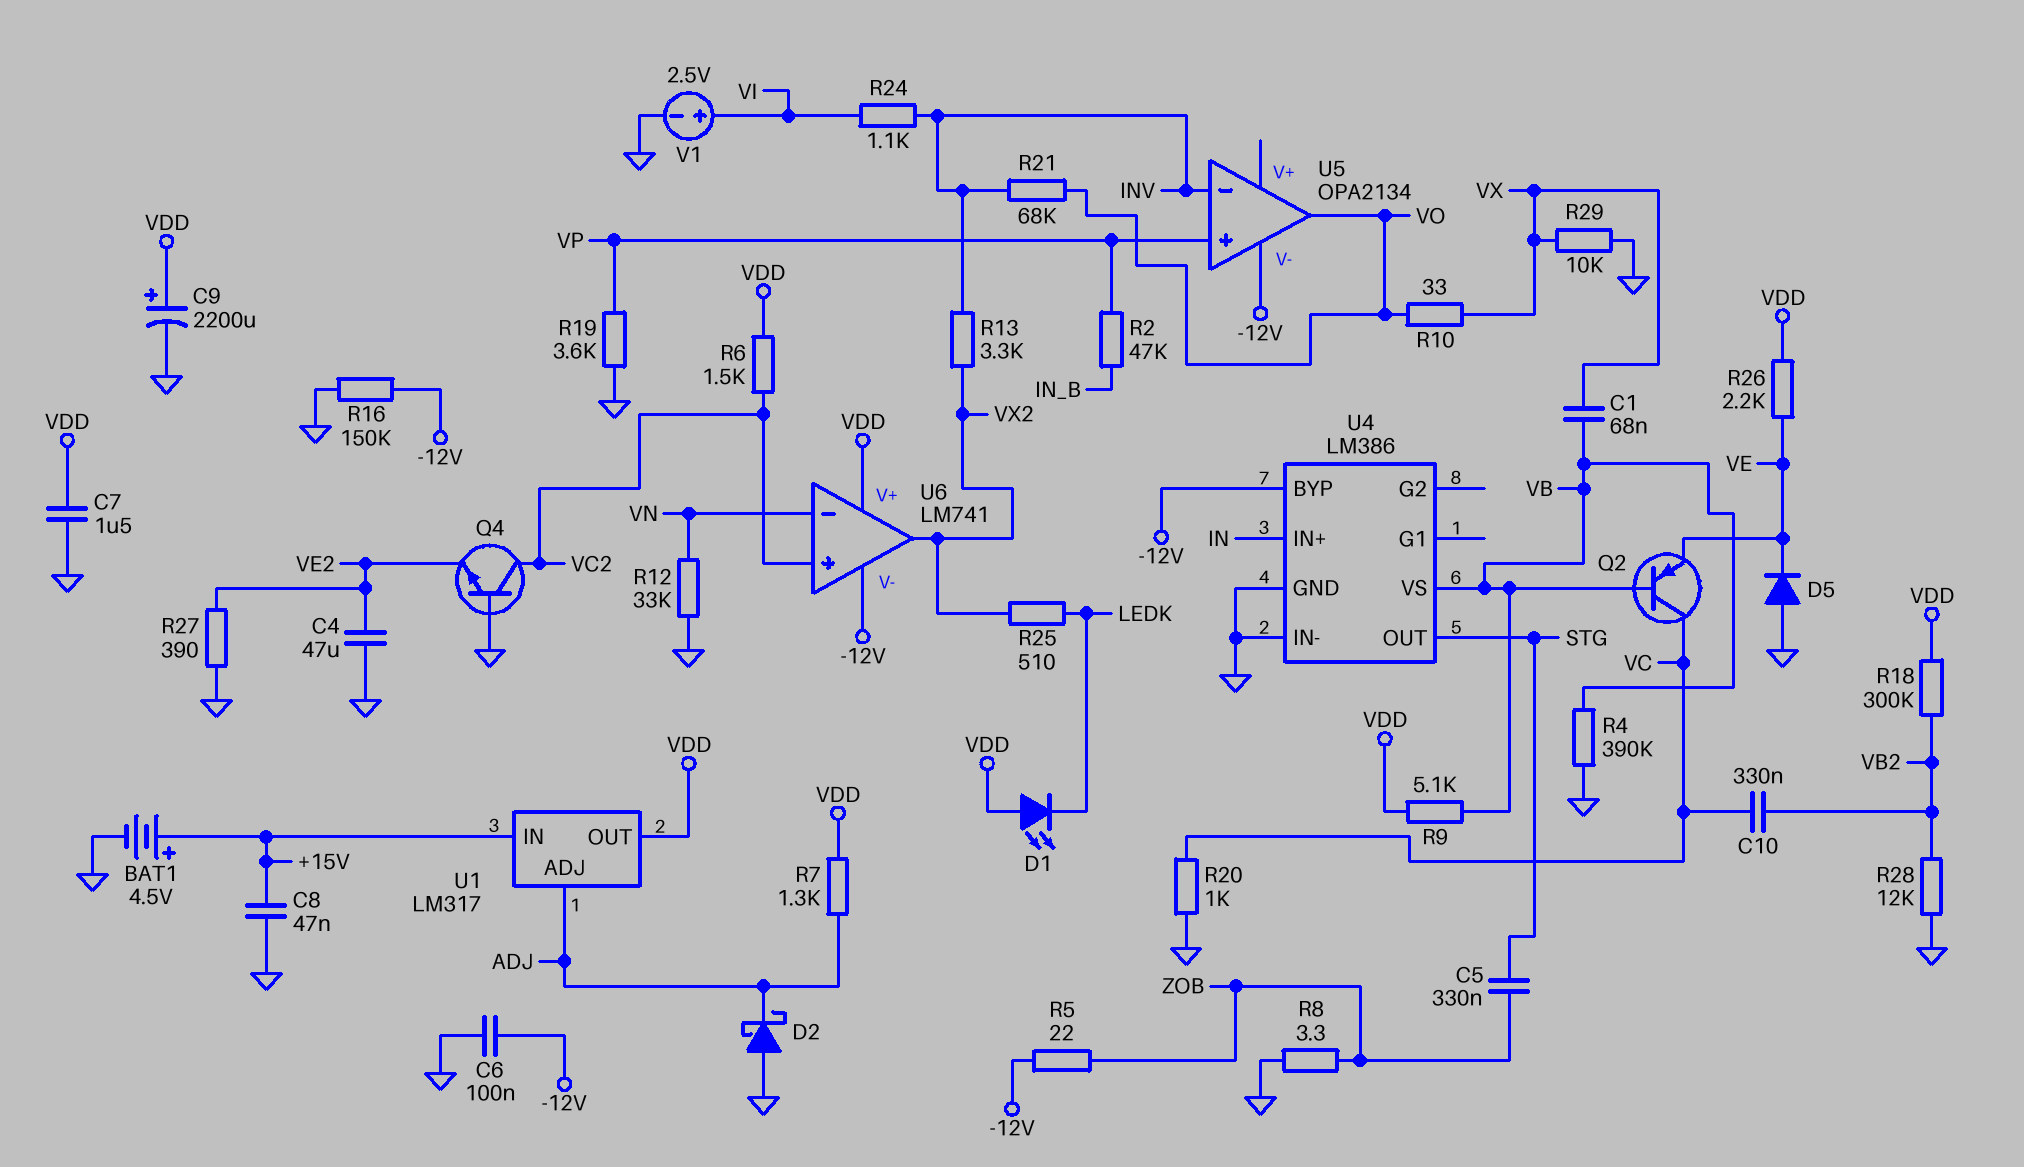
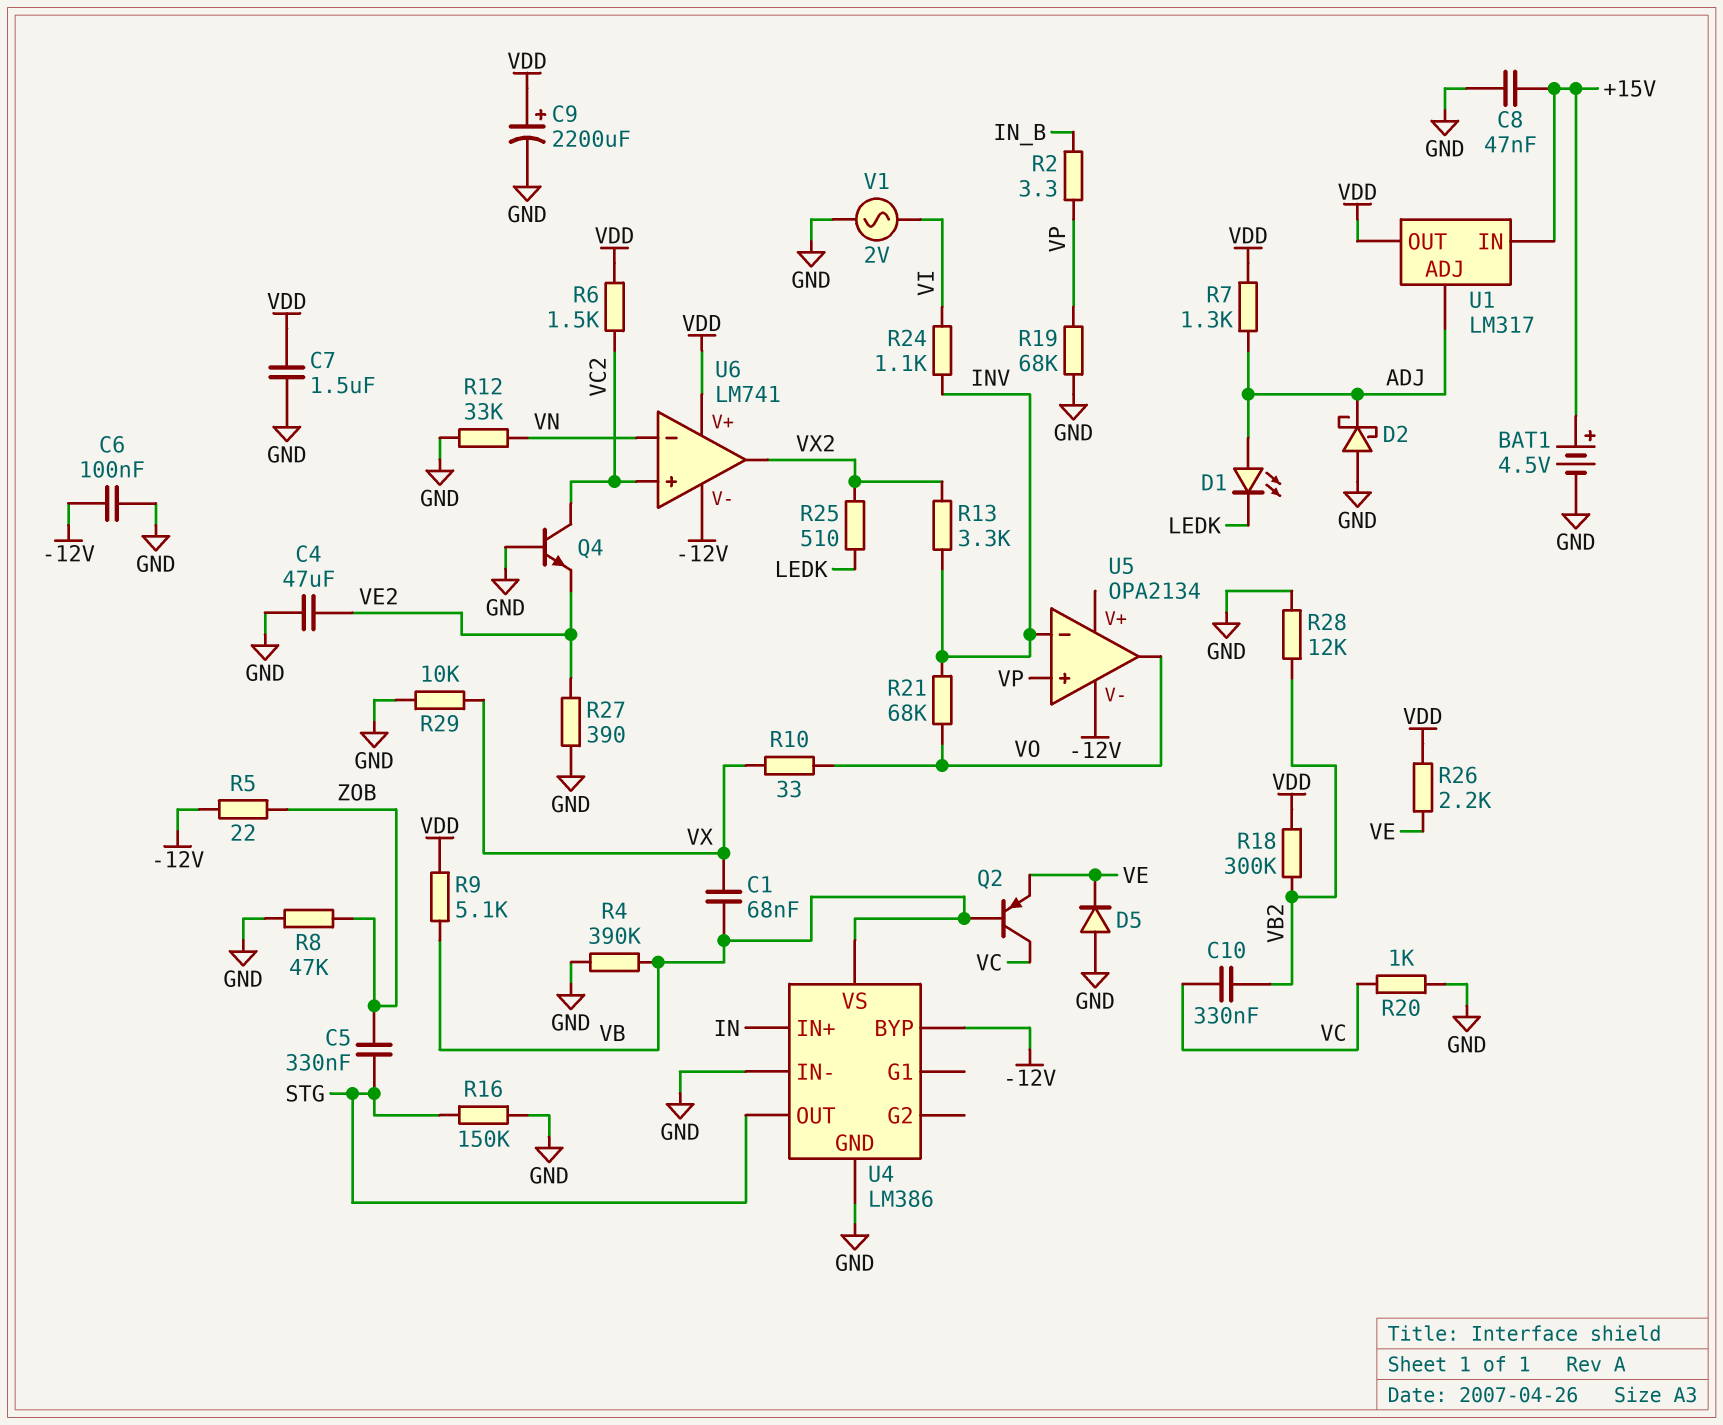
D1: LED (A VDD, K LEDK) -> LED (A ADJ, K LEDK)
R2: 47k (IN_B, VP) -> 3.3 (IN_B, VP)
R8: 3.3 (GND, ZOB) -> 47k (GND, ZOB)
R16: 150k (-12V, GND) -> 150k (GND, STG)
R19: 3.6k (GND, VP) -> 68k (GND, VP)
V1: 2.5V (plus VI, minus GND) -> AC 2V (GND, VI)

